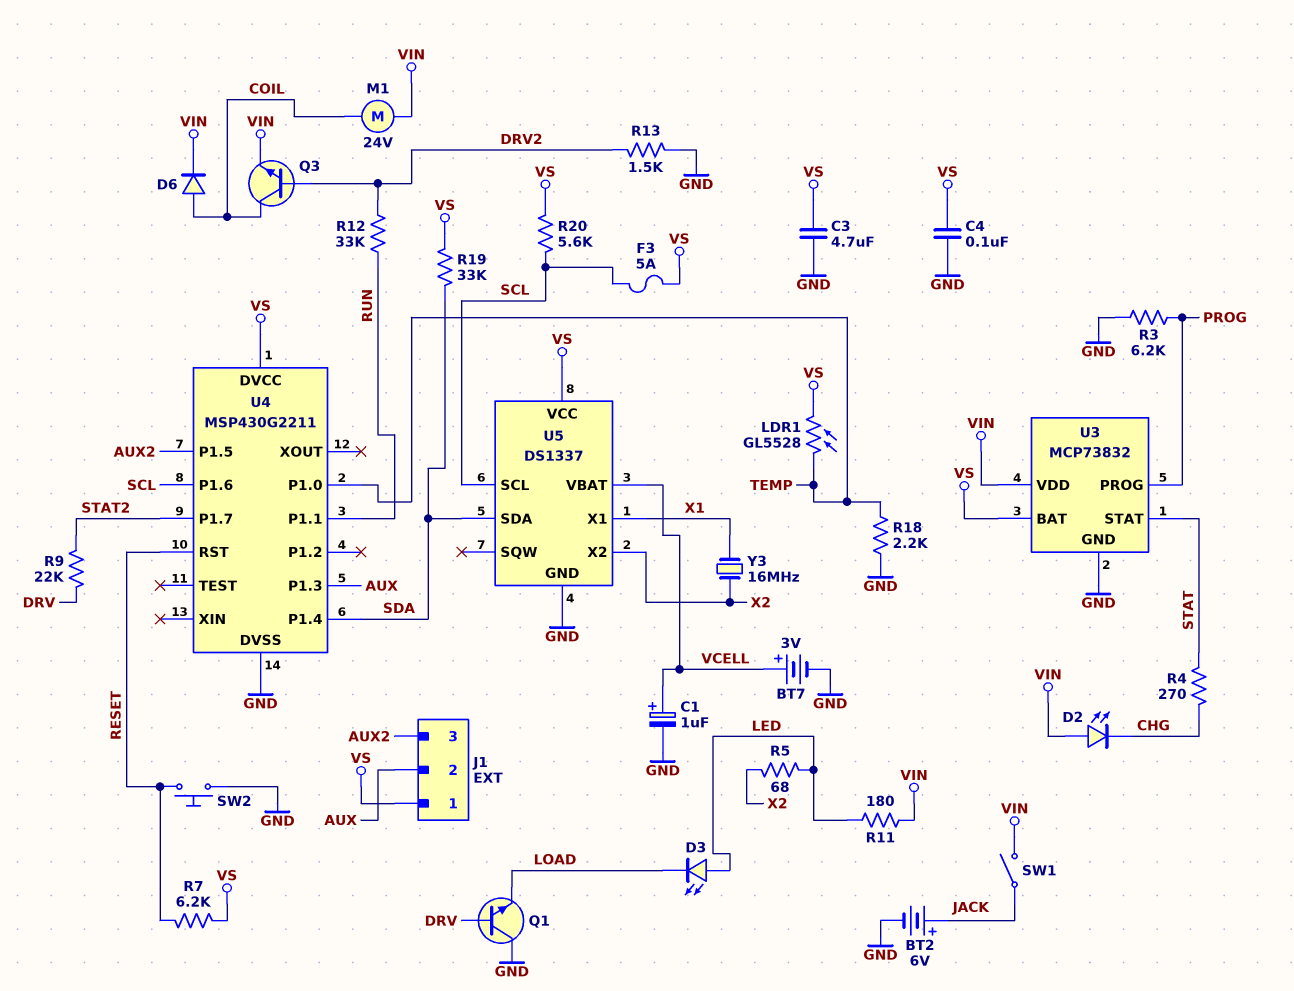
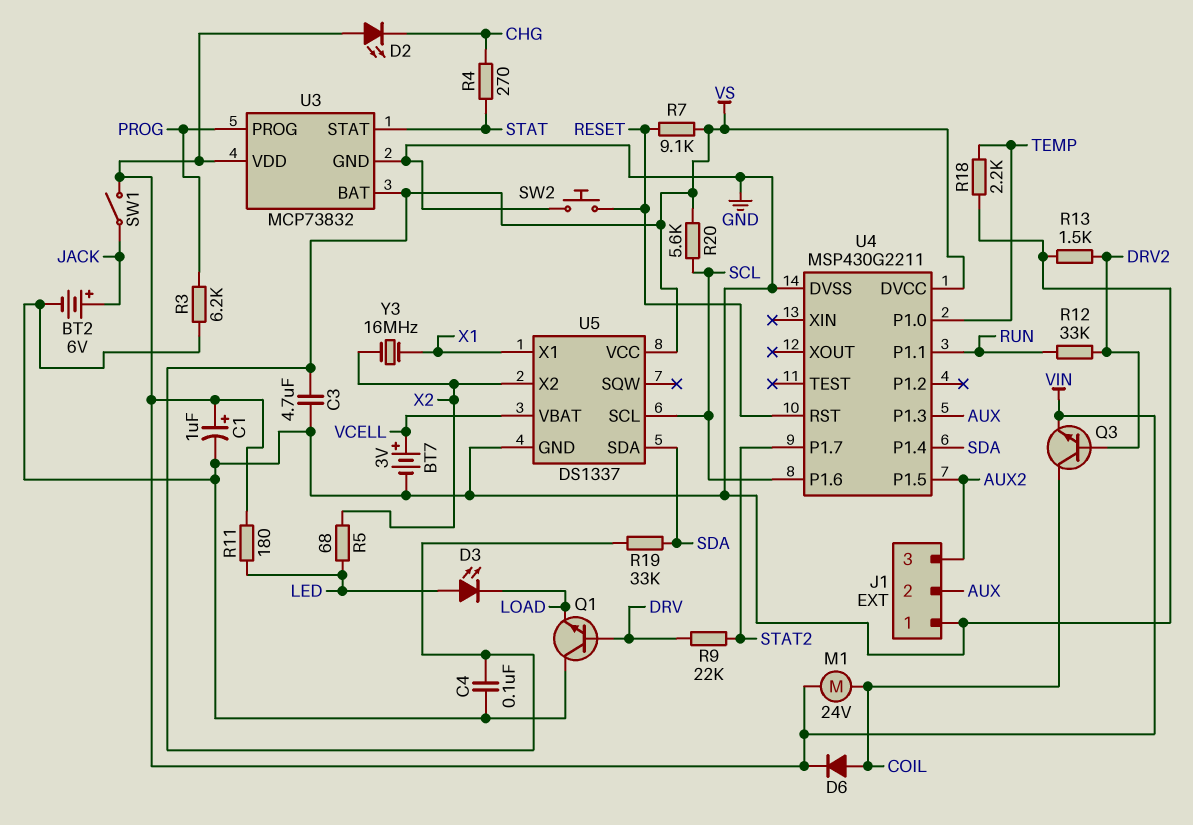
C1: 1uF (plus VCELL, minus GND) -> 1uF (plus VIN, minus GND)
F3: 5A (SCL, VS) -> none
J1 pin 1: VS -> GND
LDR1: GL5528 (TEMP, VS) -> none
R7: 6.2k (RESET, VS) -> 9.1k (RESET, VS)

